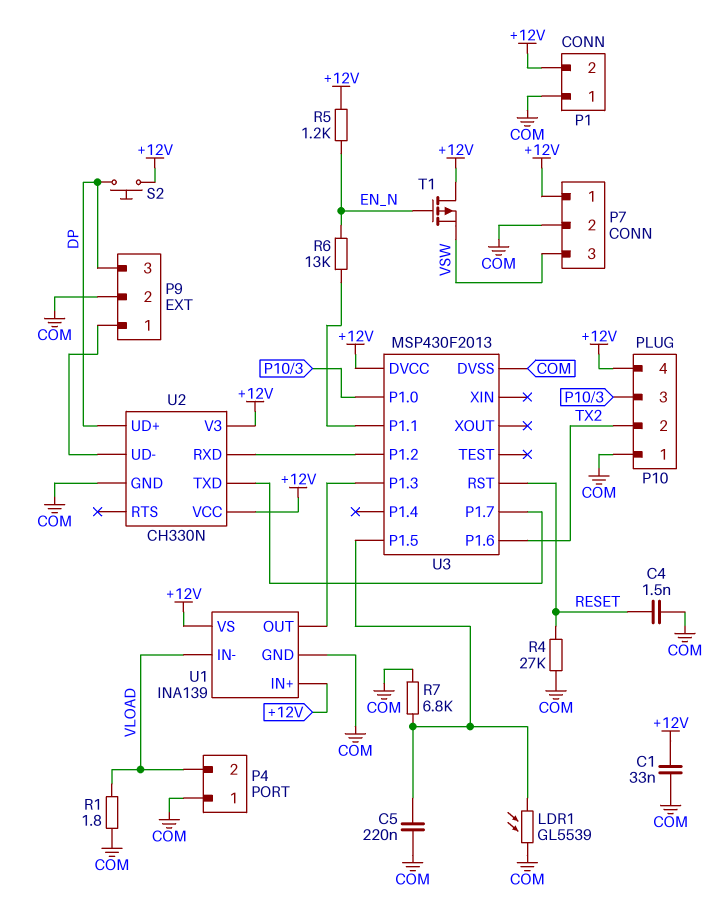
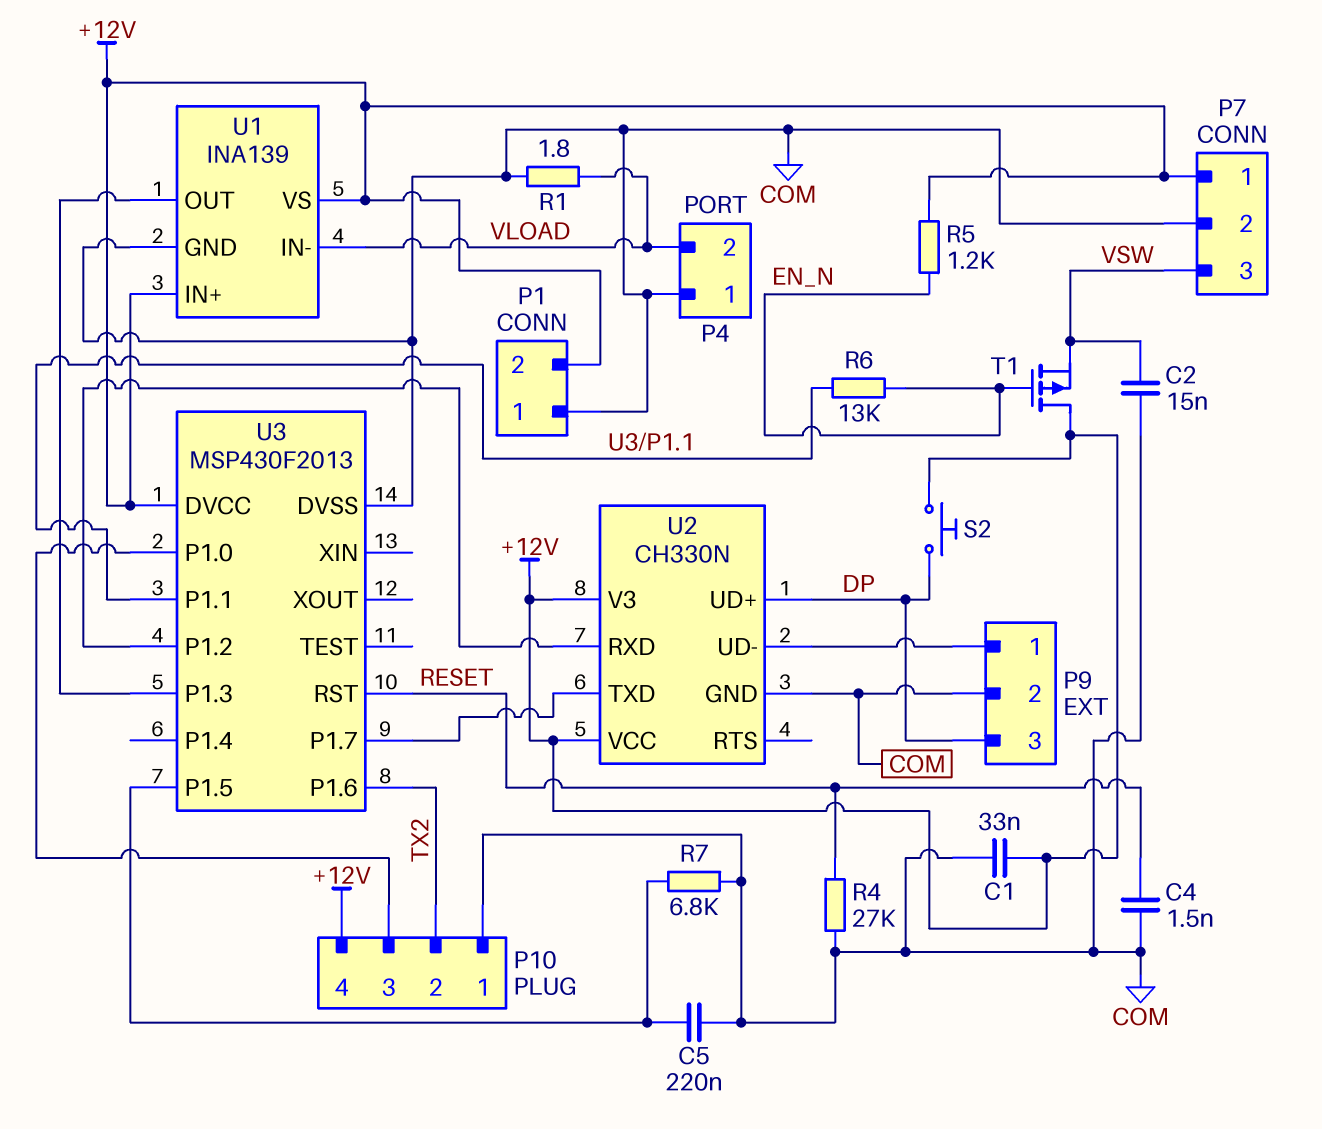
C2: none -> 15nF (COM, VSW)
LDR1: GL5539 (COM, U3/P1.5) -> none

